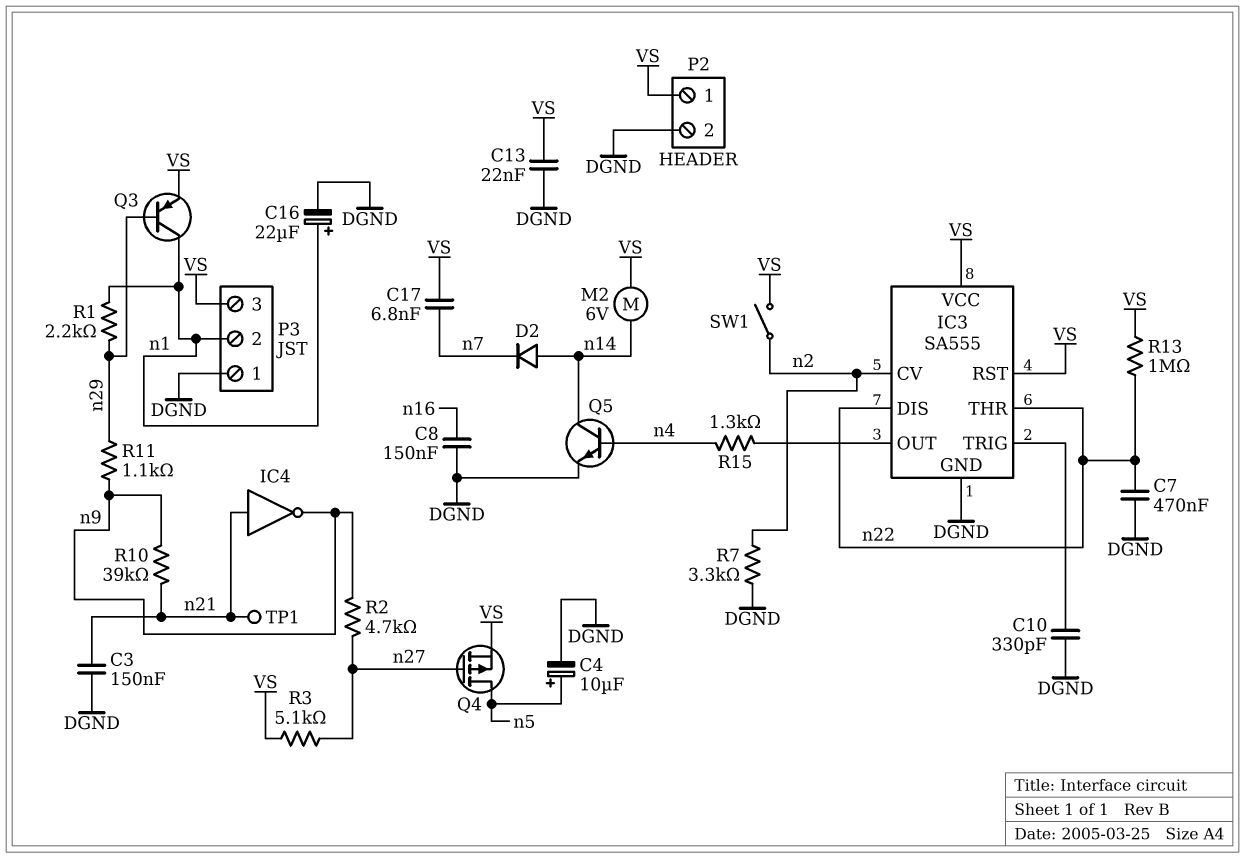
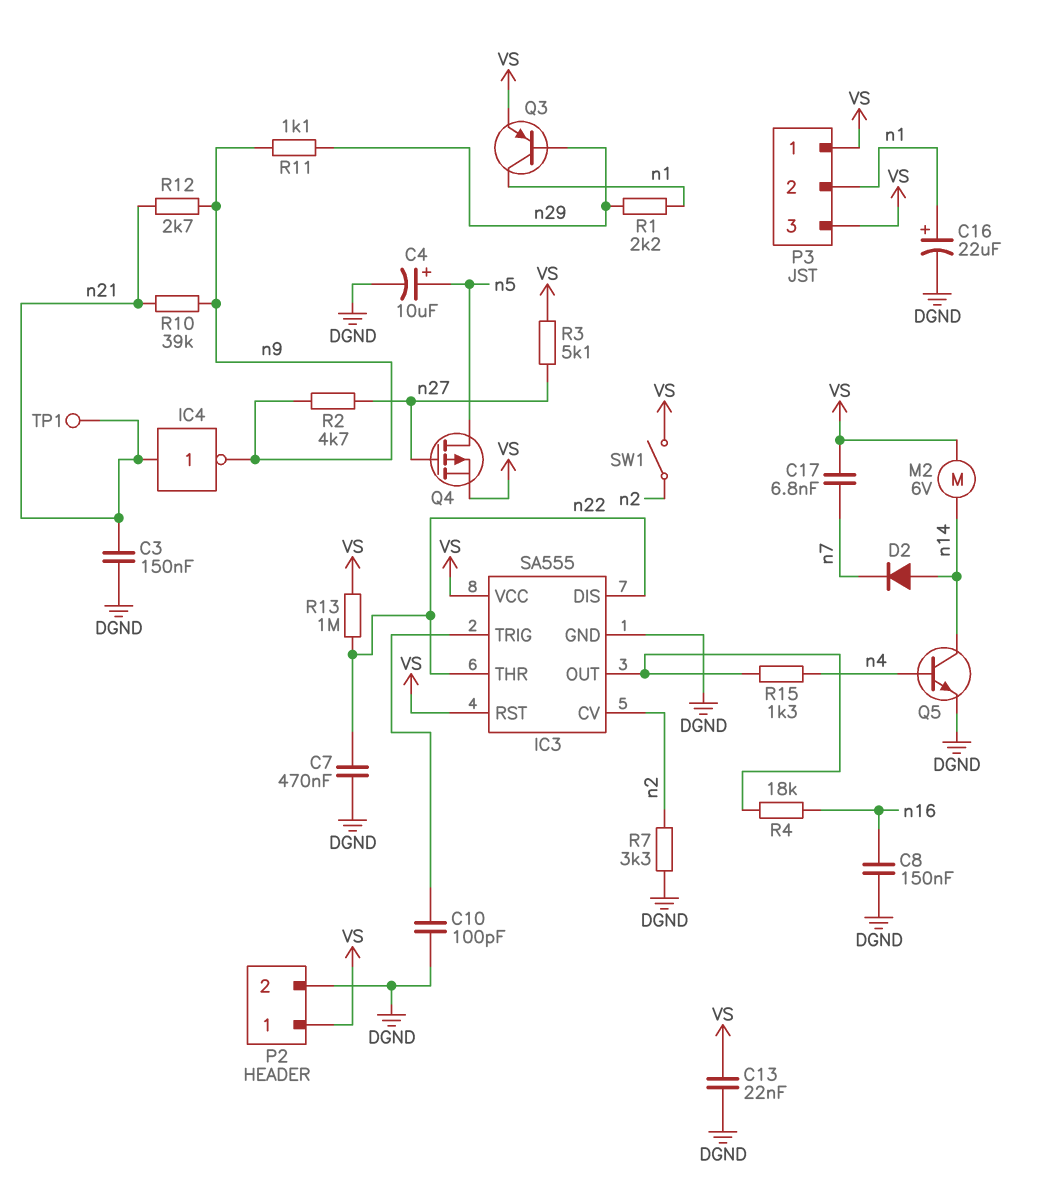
C10: 330pF (DGND, IC3/TRIG) -> 100pF (DGND, IC3/TRIG)
P3 pin 1: DGND -> VS
R4: none -> 18k (IC3/OUT, n16)
R12: none -> 2.7k (n9, n21)

